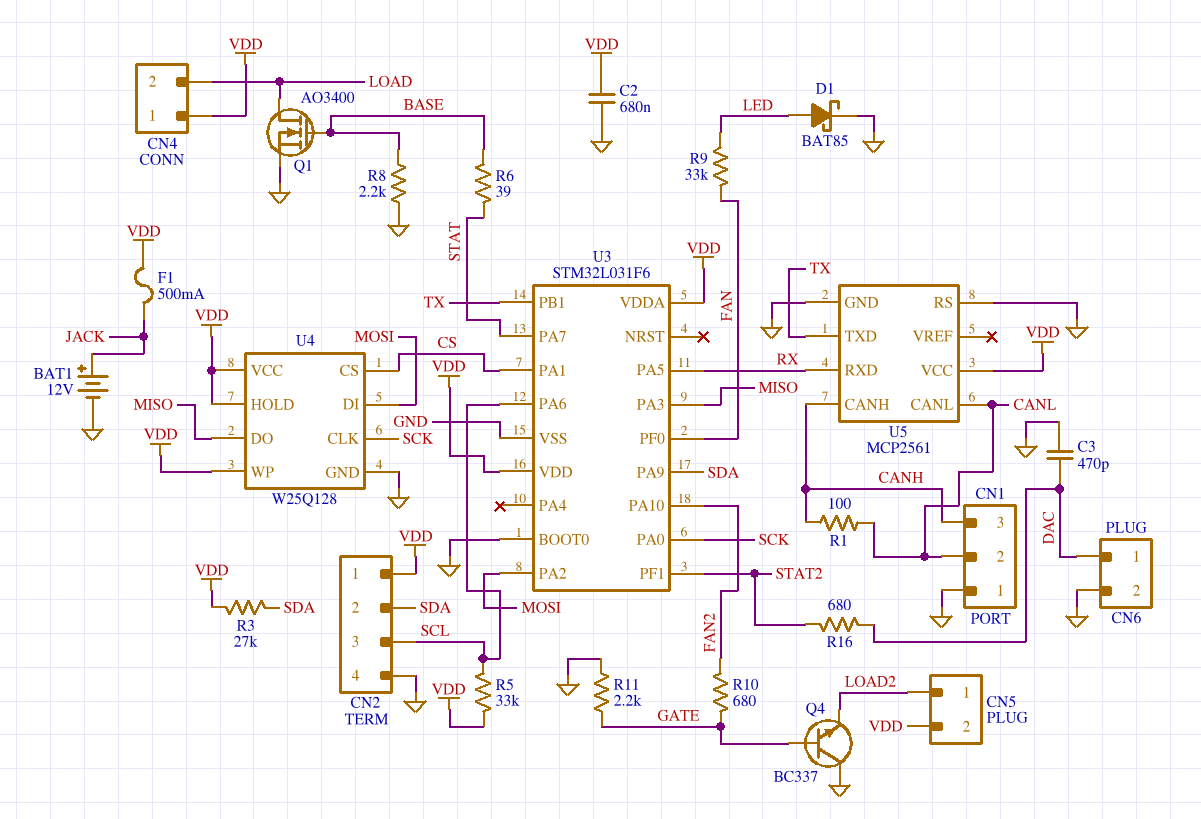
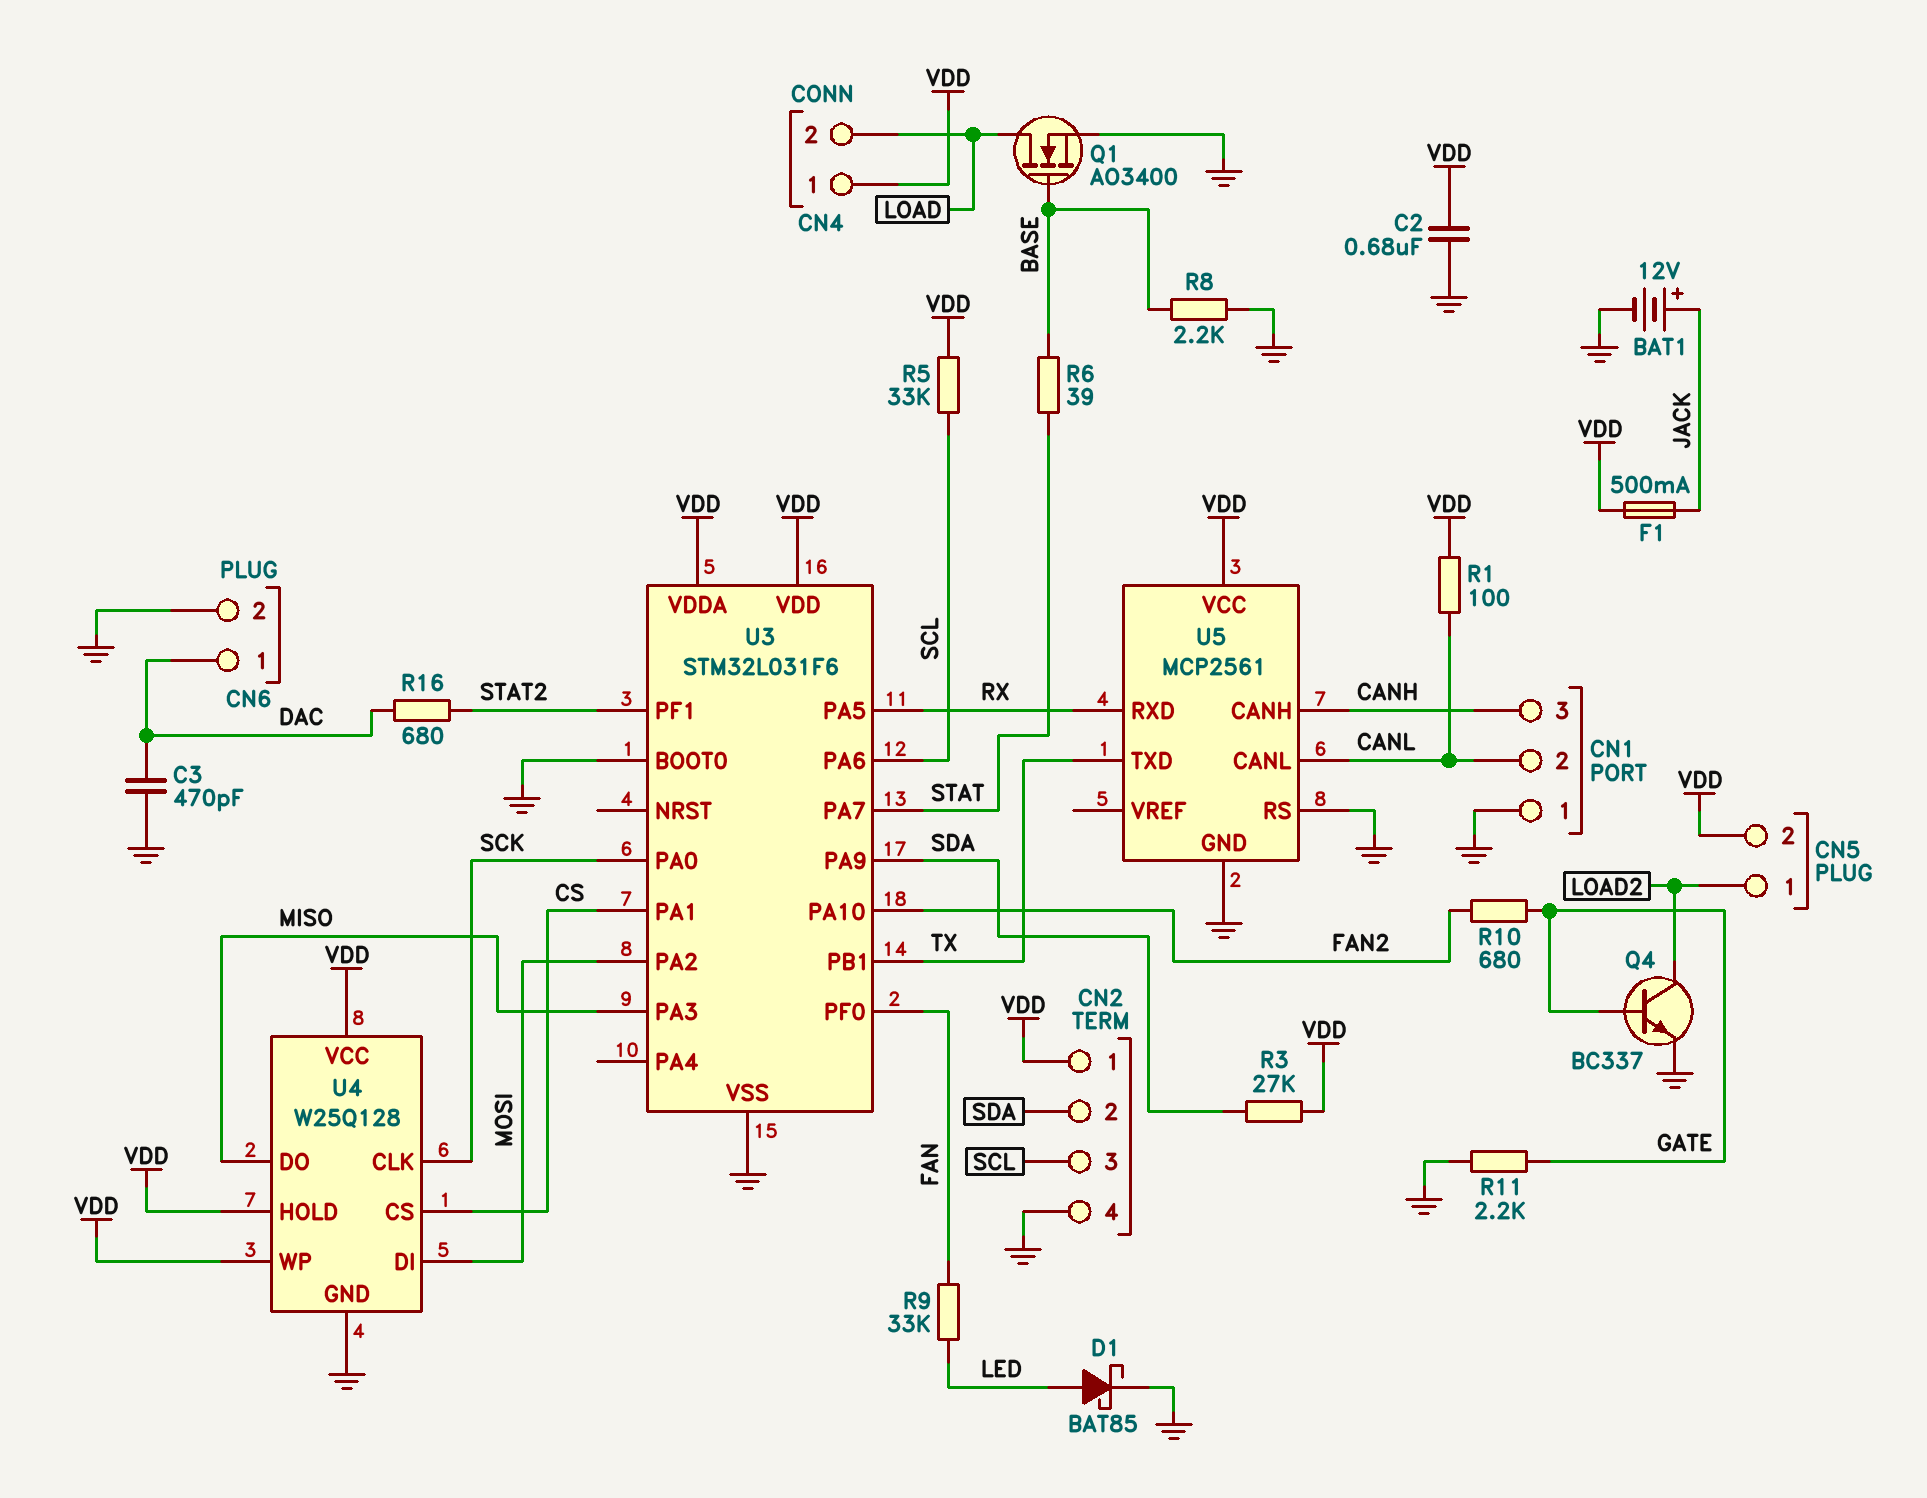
Q4: NPN BC337 (B GATE, C GND, E LOAD2) -> NPN BC337 (B GATE, C LOAD2, E GND)
R1: 100 (CANH, CANL) -> 100 (CANL, VDD)

